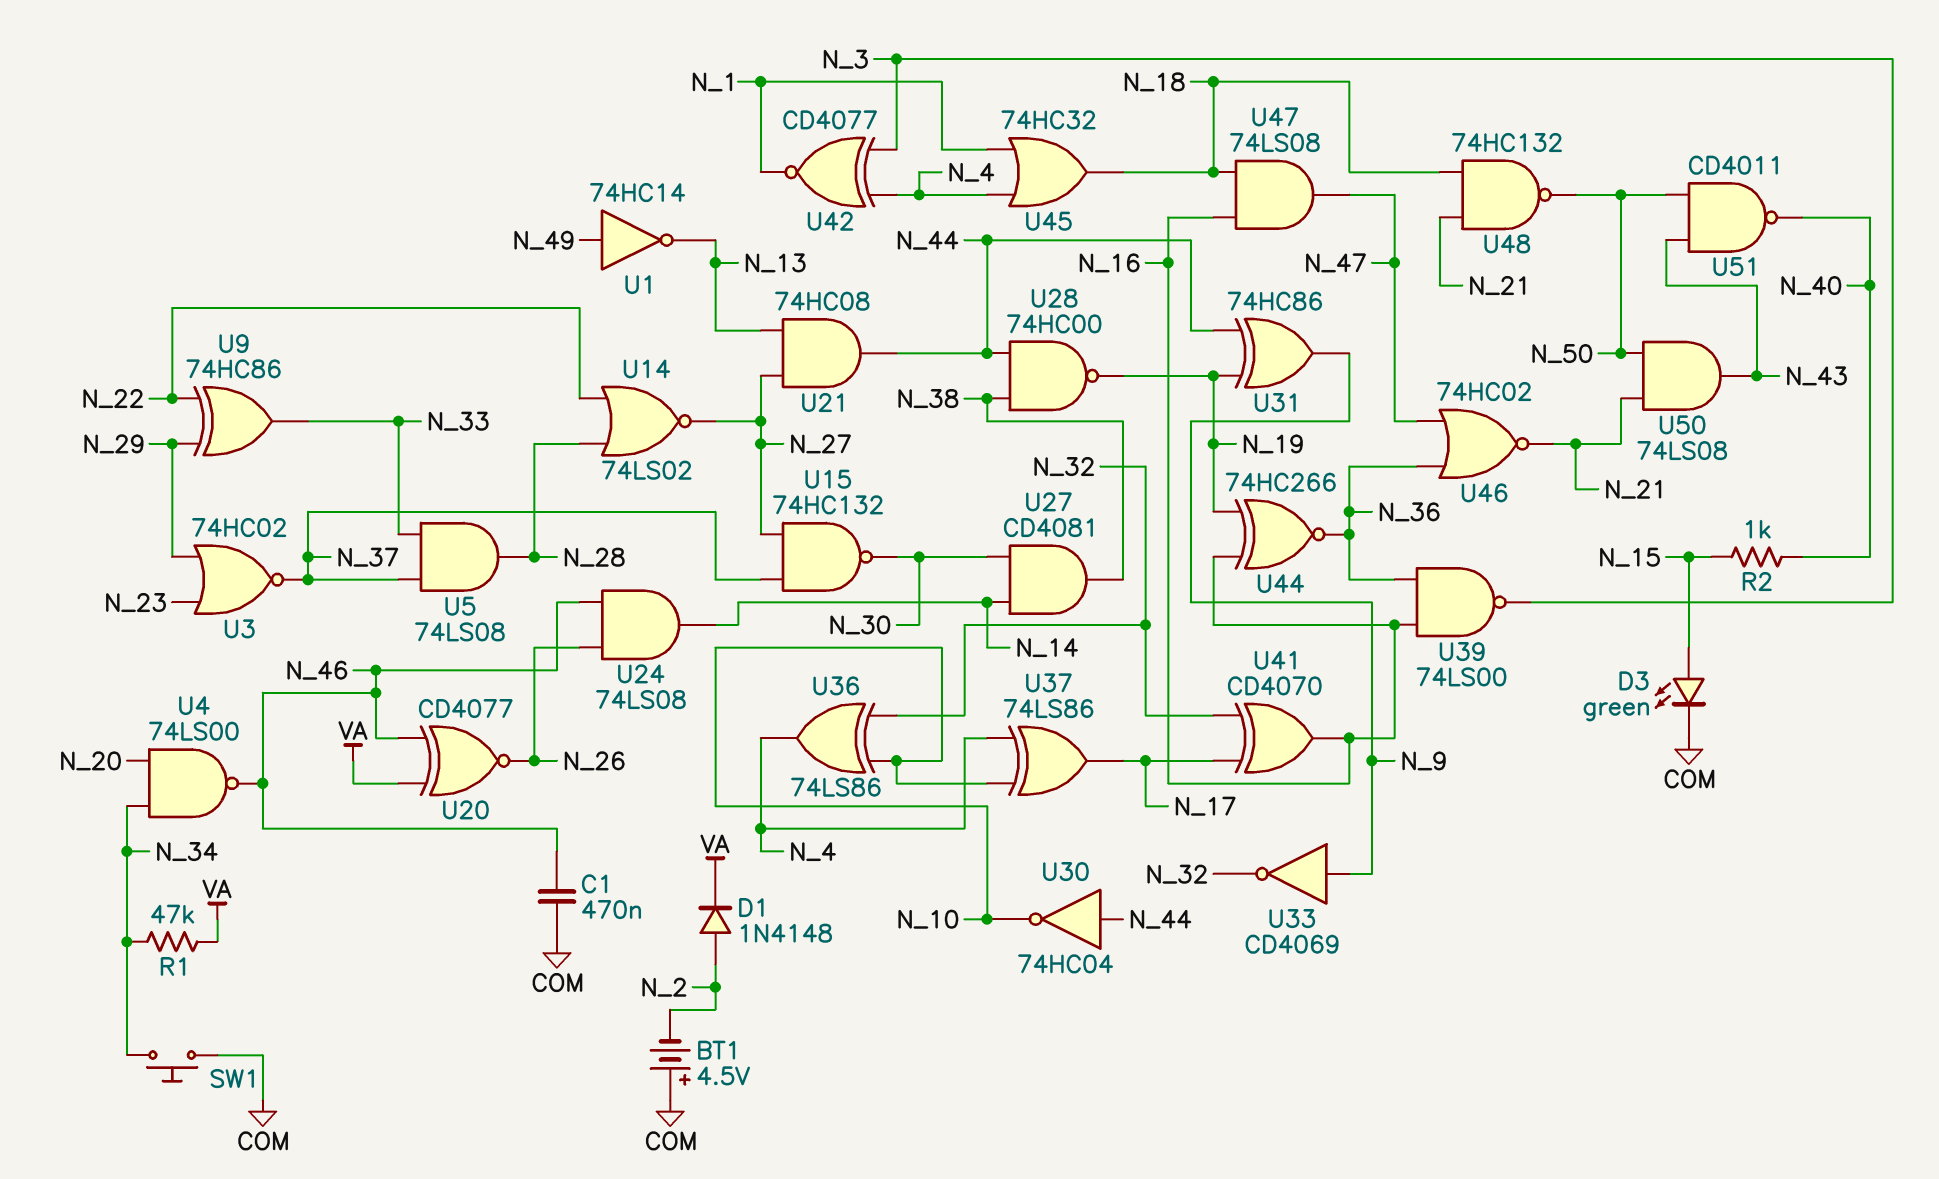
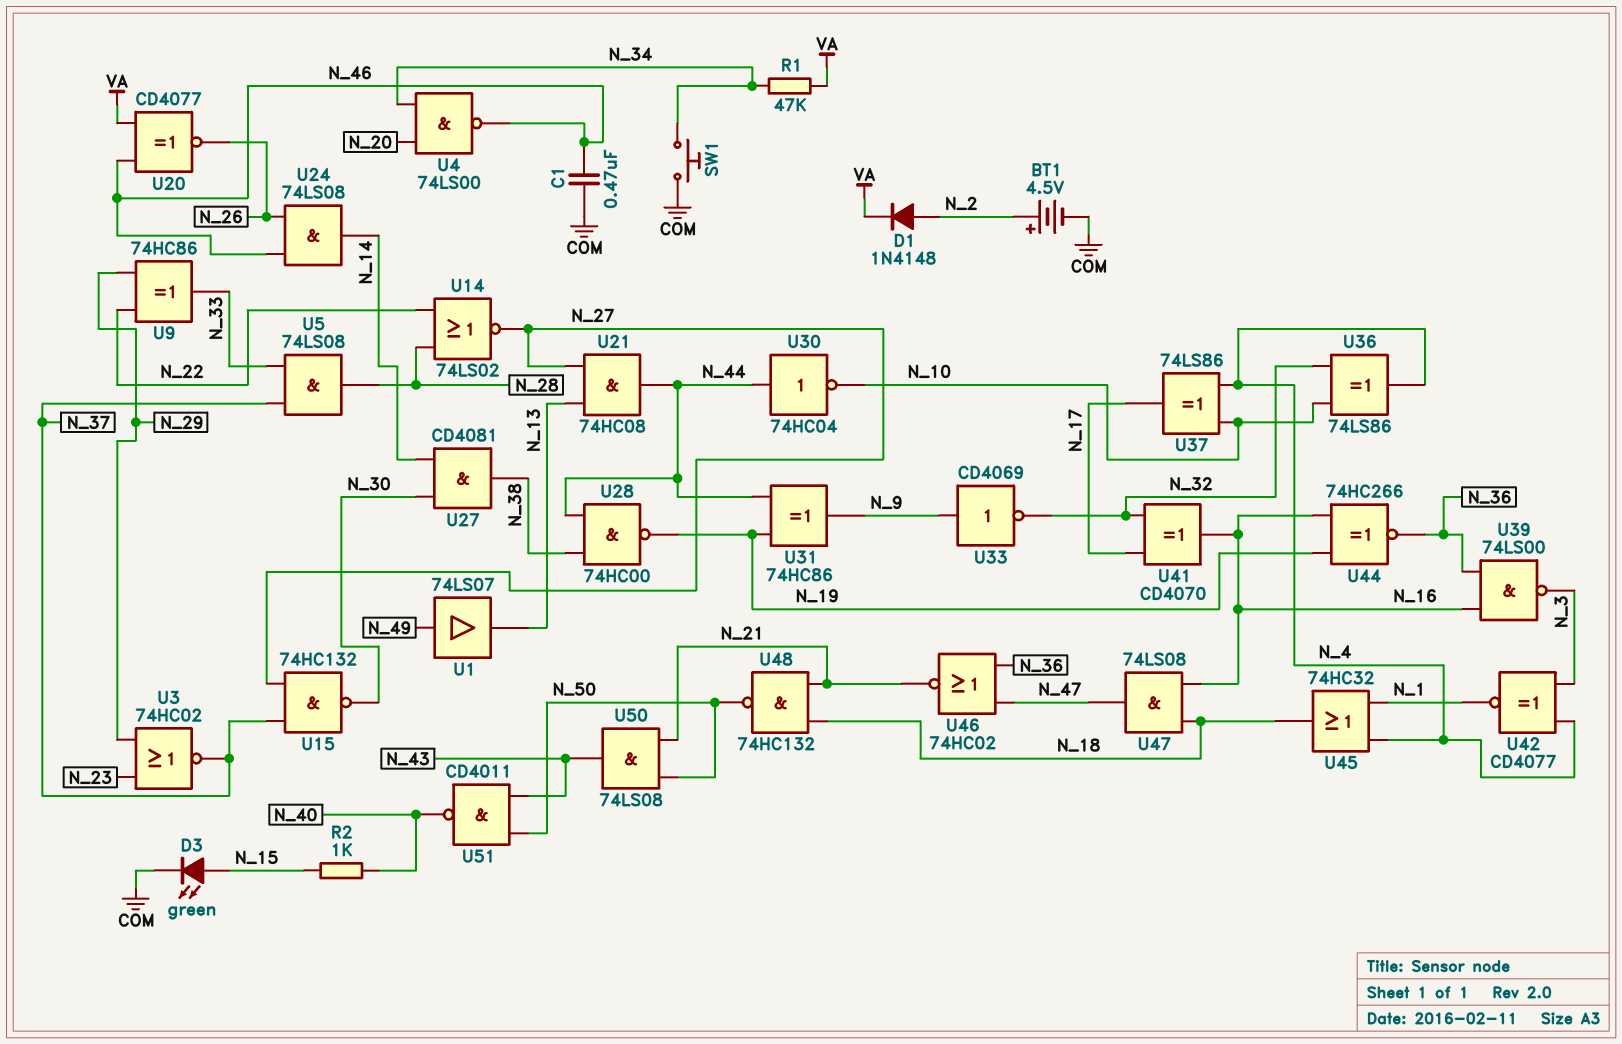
BT1: 4.5V (plus COM, minus N_2) -> 4.5V (plus N_2, minus COM)
U1: NOT 74HC14 (in N_49, out N_13) -> buffer 74LS07 (in N_49, out N_13)

